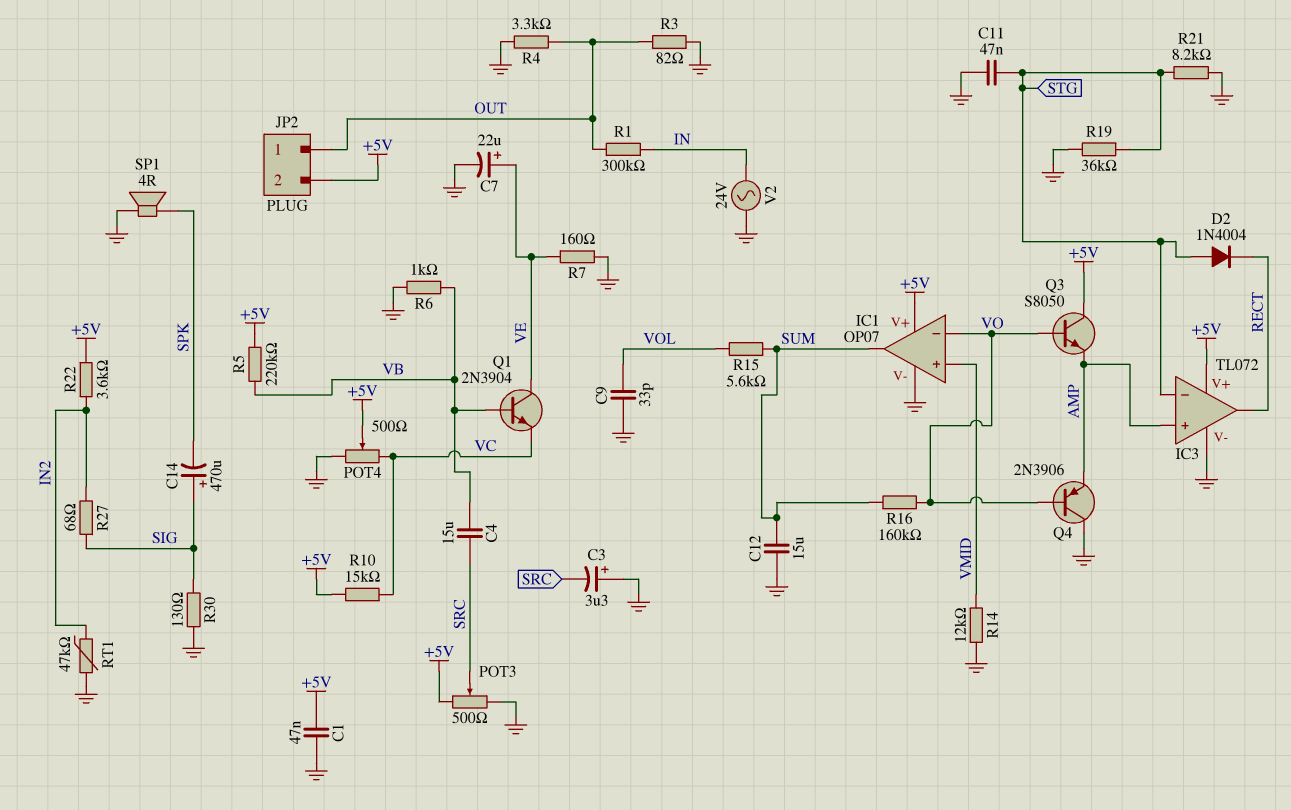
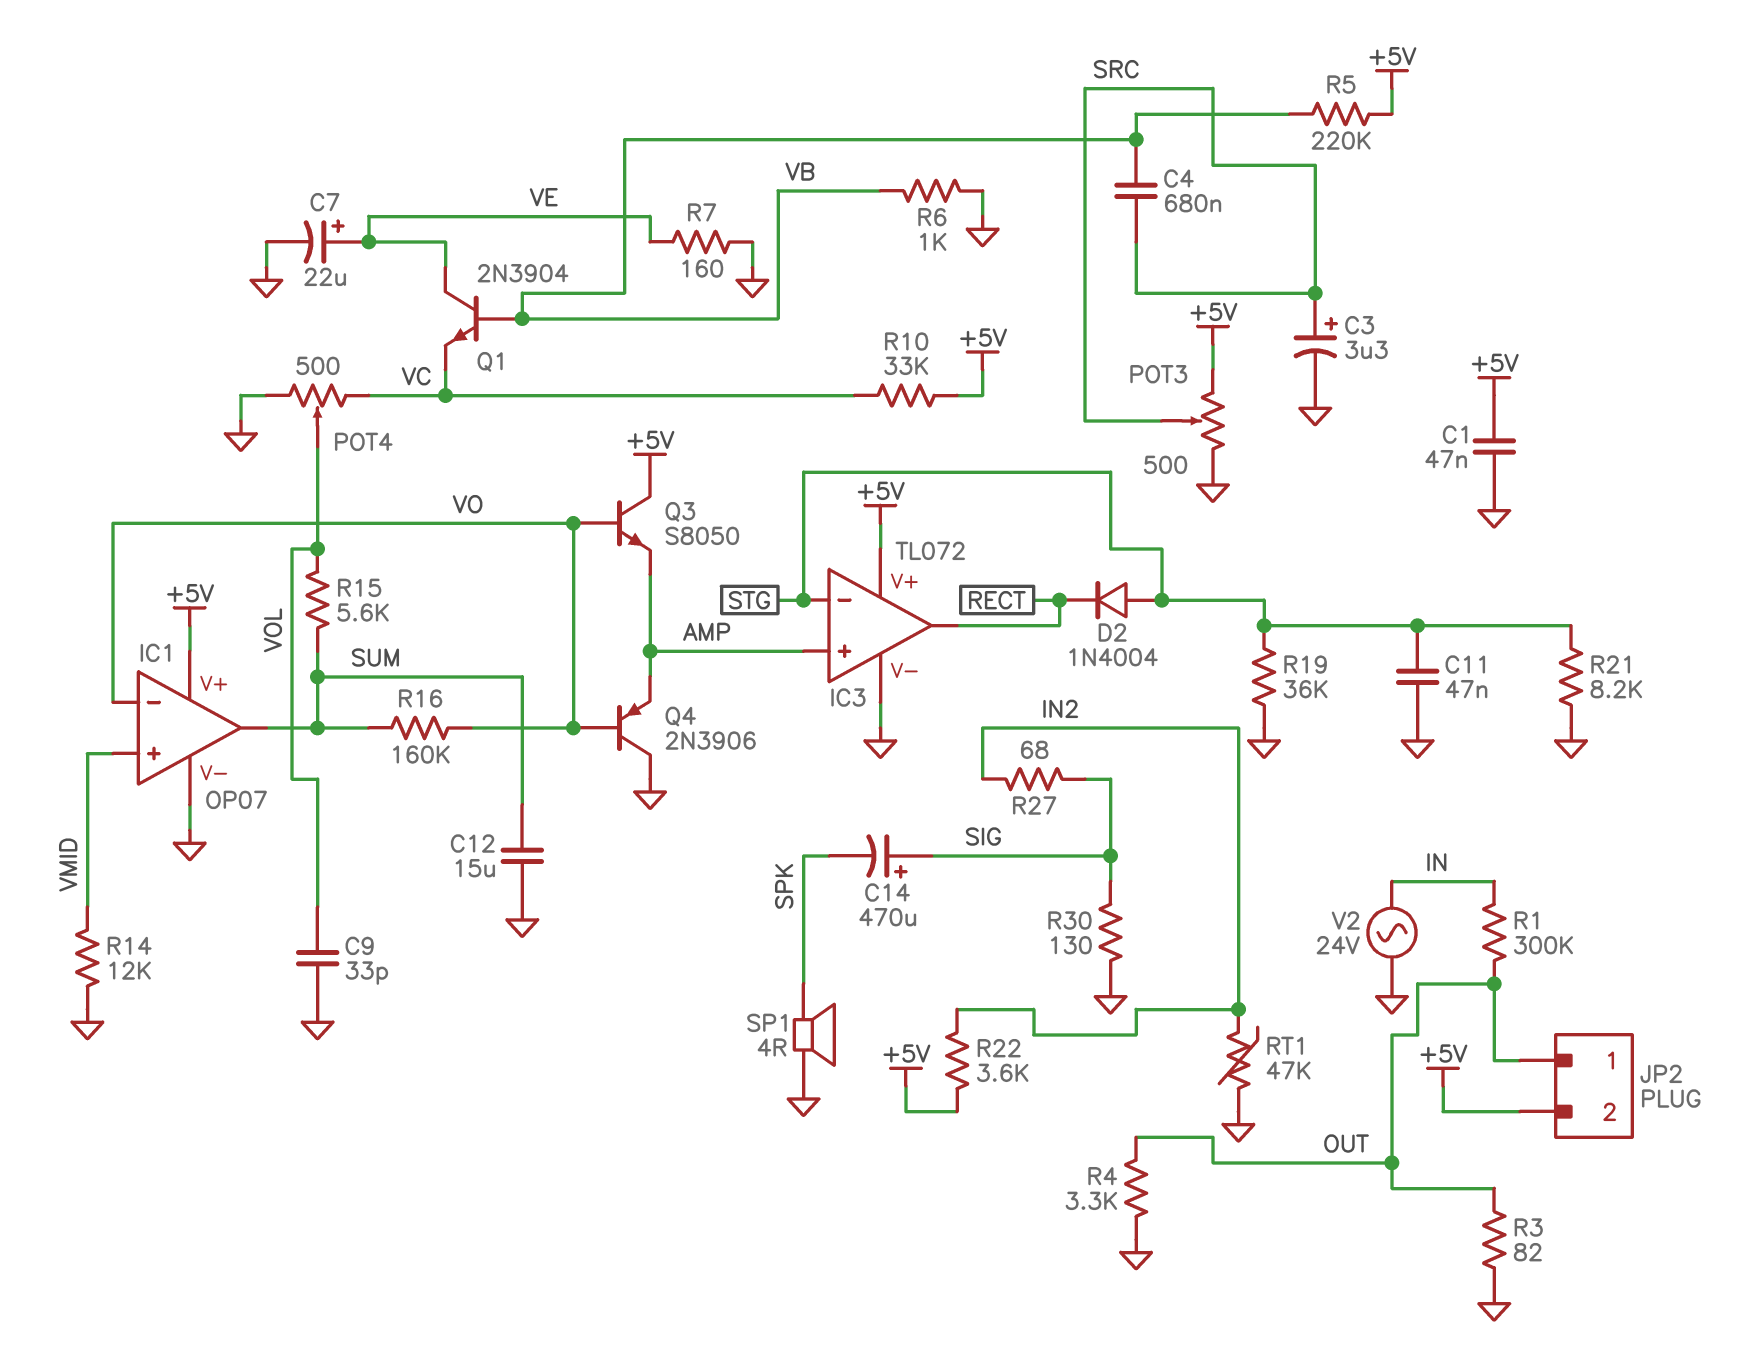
C3: 3.3uF (plus GND, minus SRC) -> 3.3uF (plus SRC, minus GND)
C4: 15uF (SRC, VB) -> 680nF (SRC, VB)
POT4: 500 (GND, VC, wiper +5V) -> 500 (GND, VC, wiper VOL)
R10: 15k (+5V, VC) -> 33k (+5V, VC)

